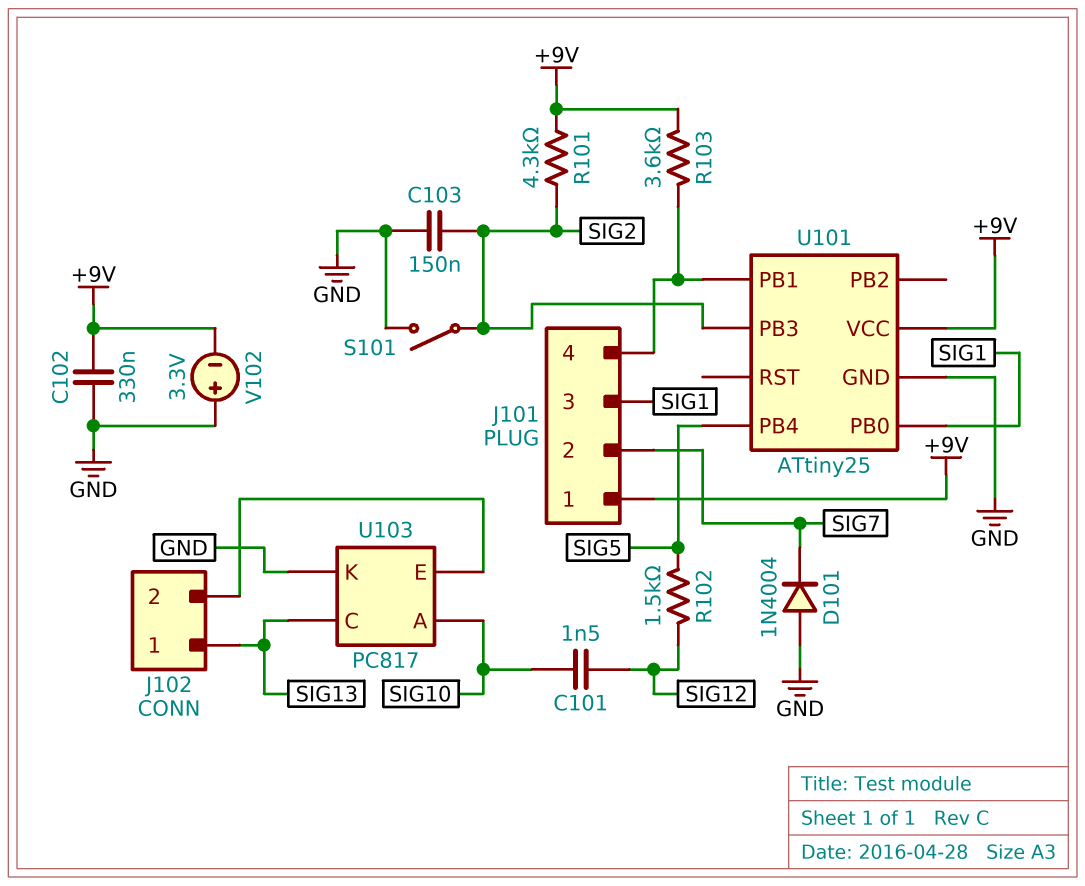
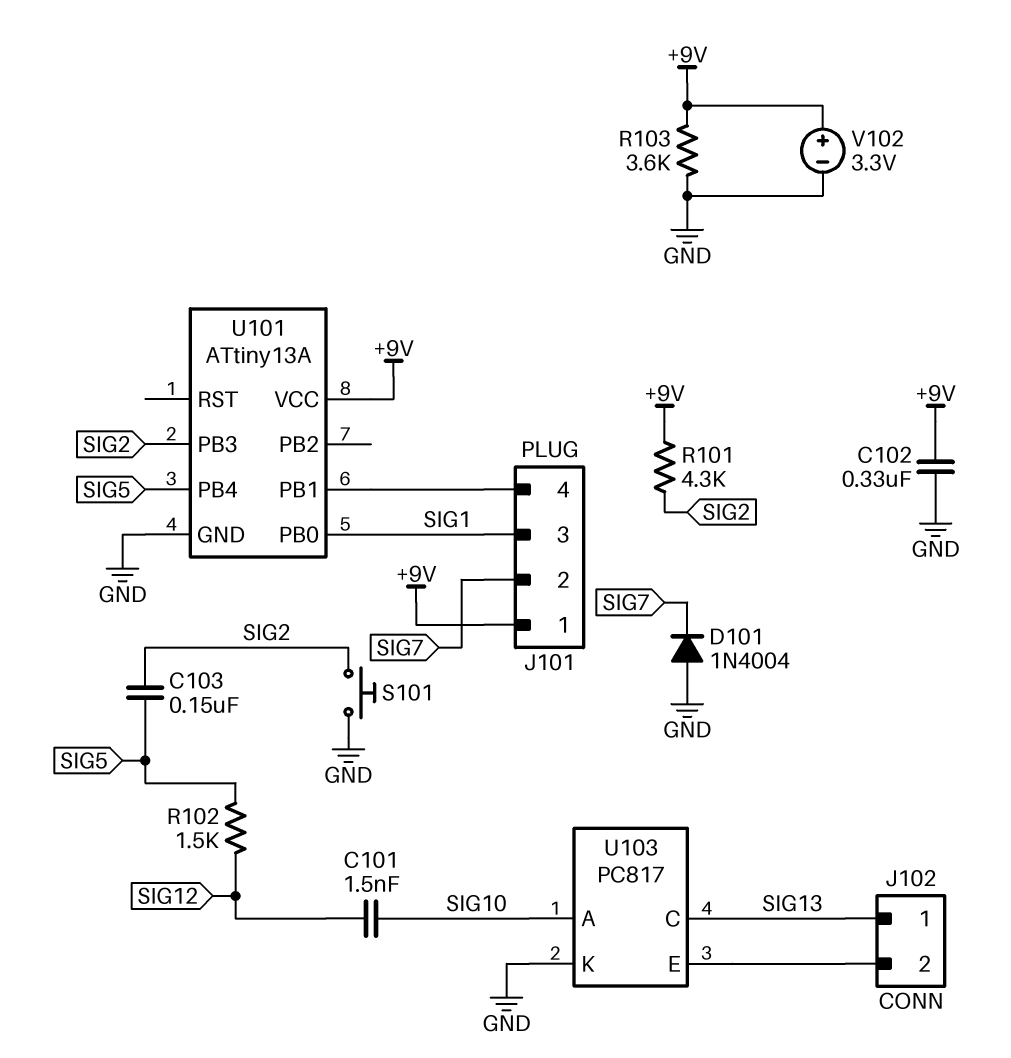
C103: 150nF (GND, SIG2) -> 150nF (SIG2, SIG5)
R103: 3.6k (+9V, J101/4) -> 3.6k (+9V, GND)
S101: switch (GND, SIG2) -> button (GND, SIG2)
U101: ATtiny25 -> ATtiny13A
V102: 3.3V (plus GND, minus +9V) -> 3.3V (plus +9V, minus GND)

